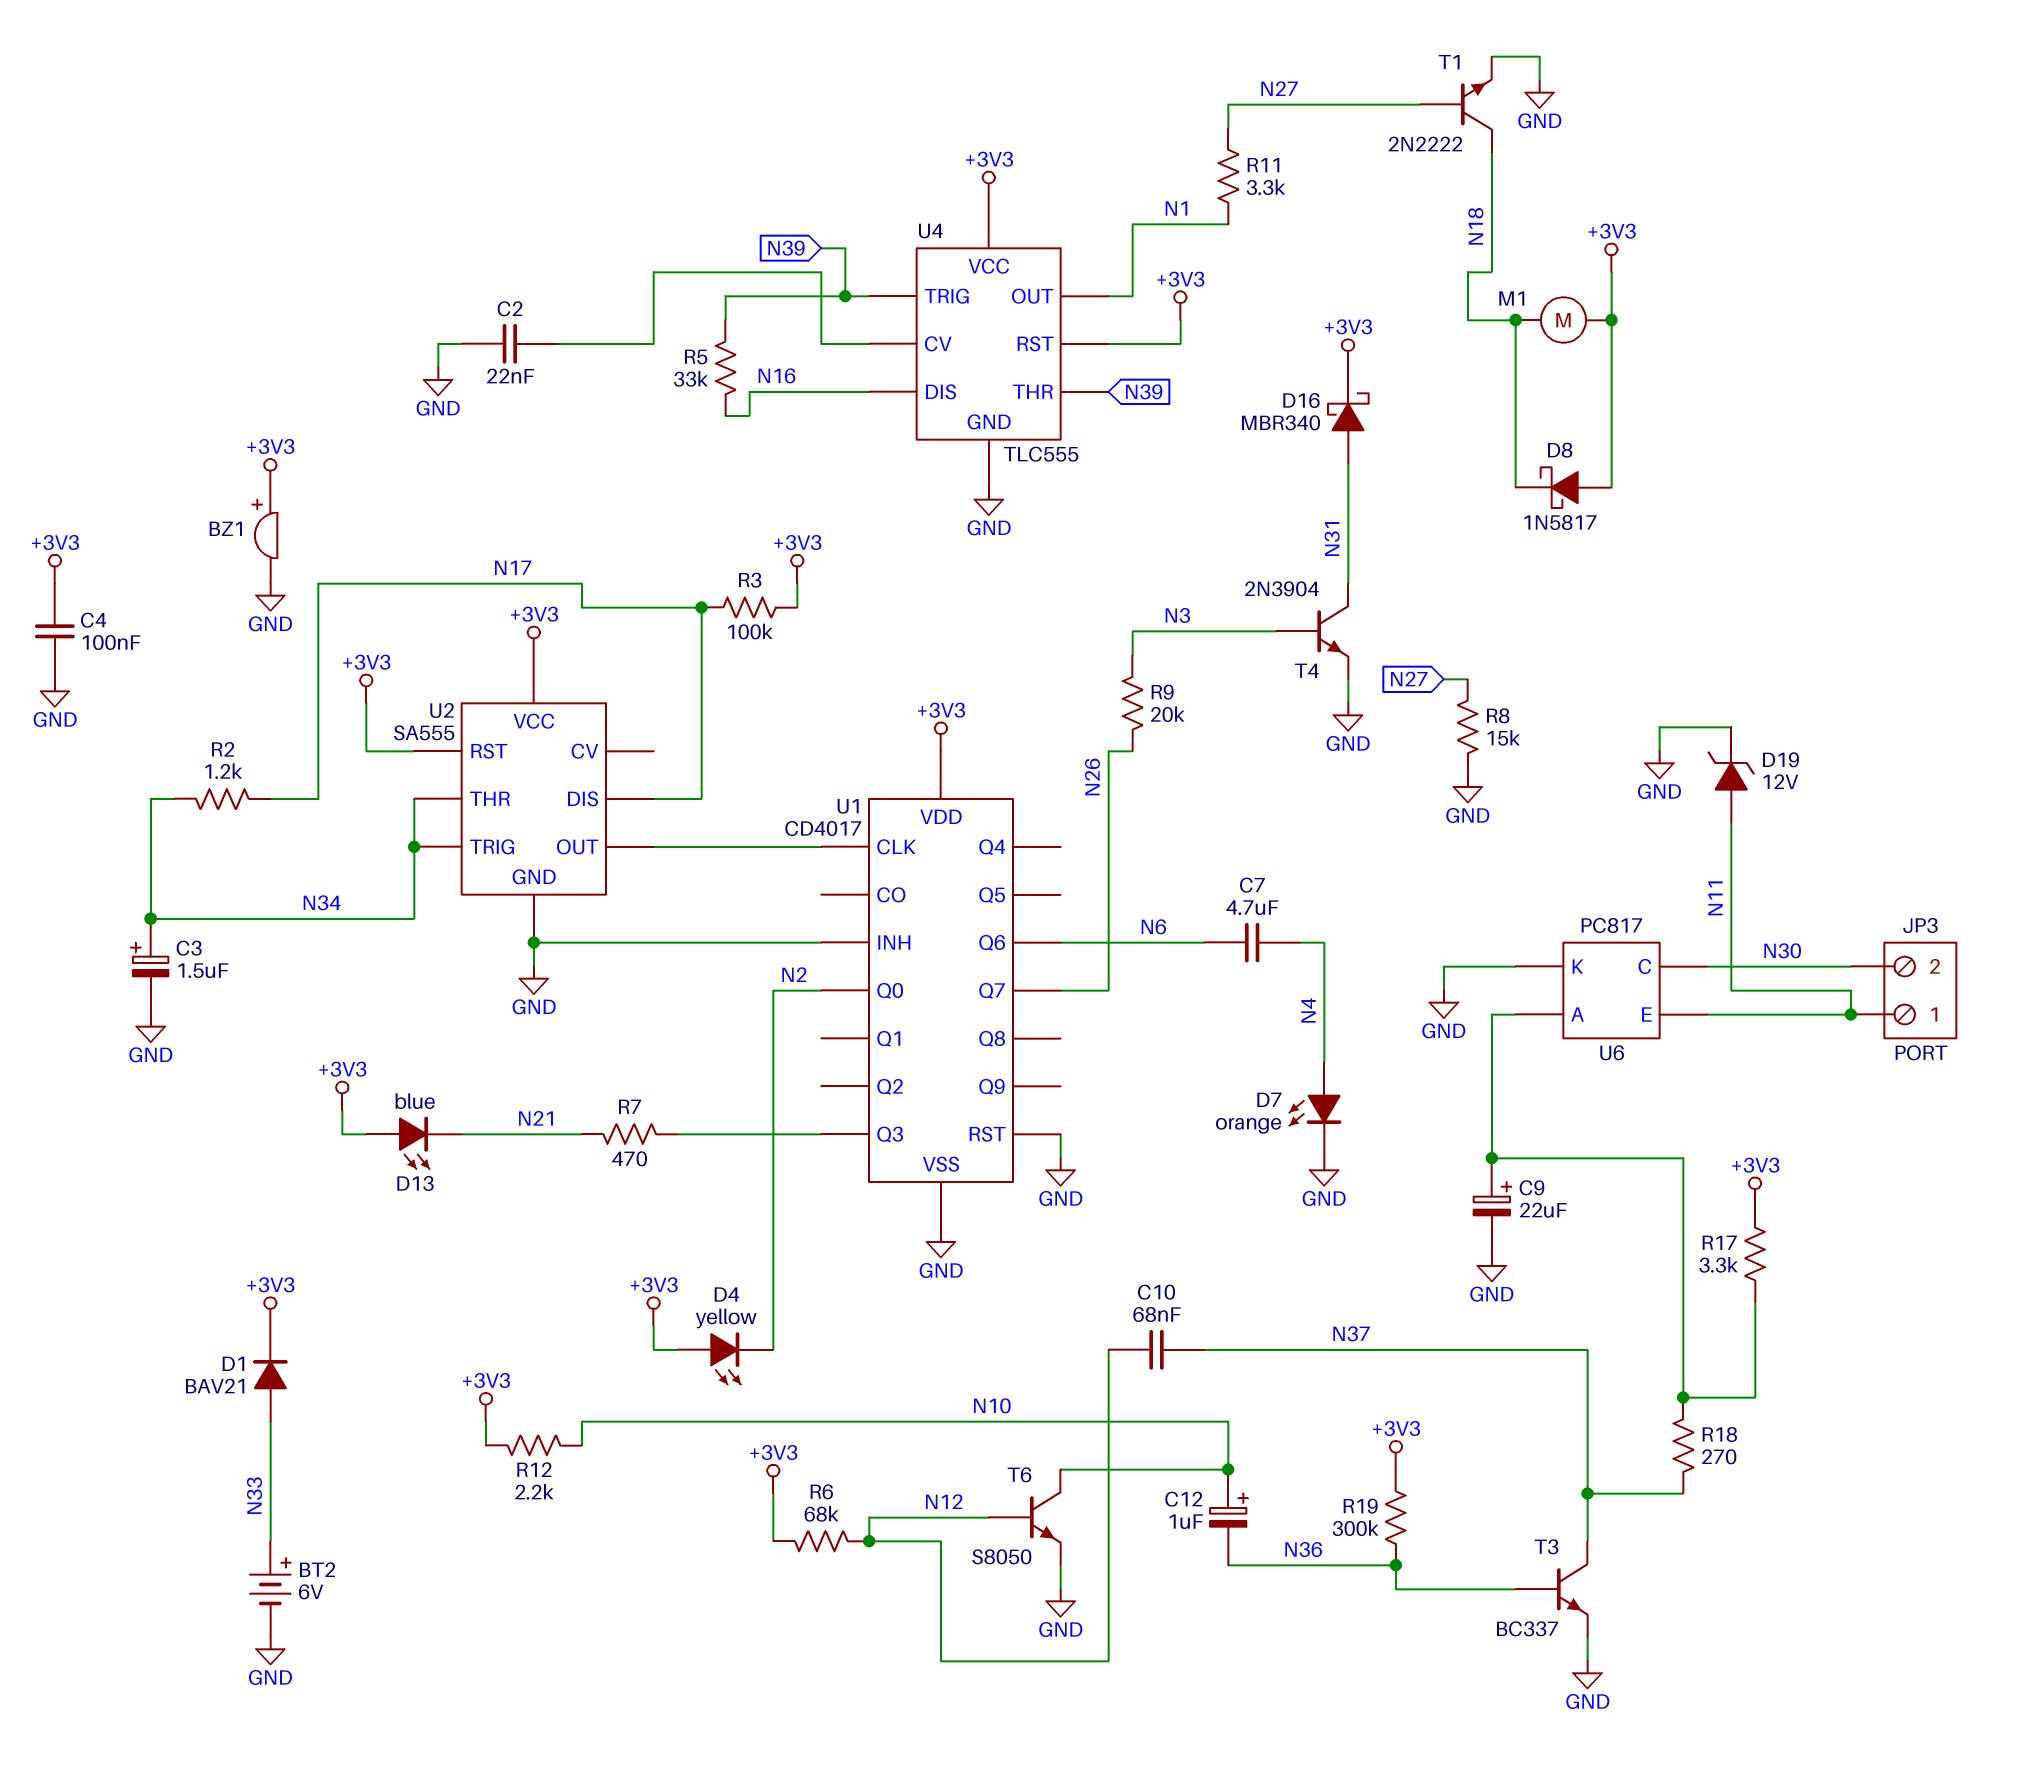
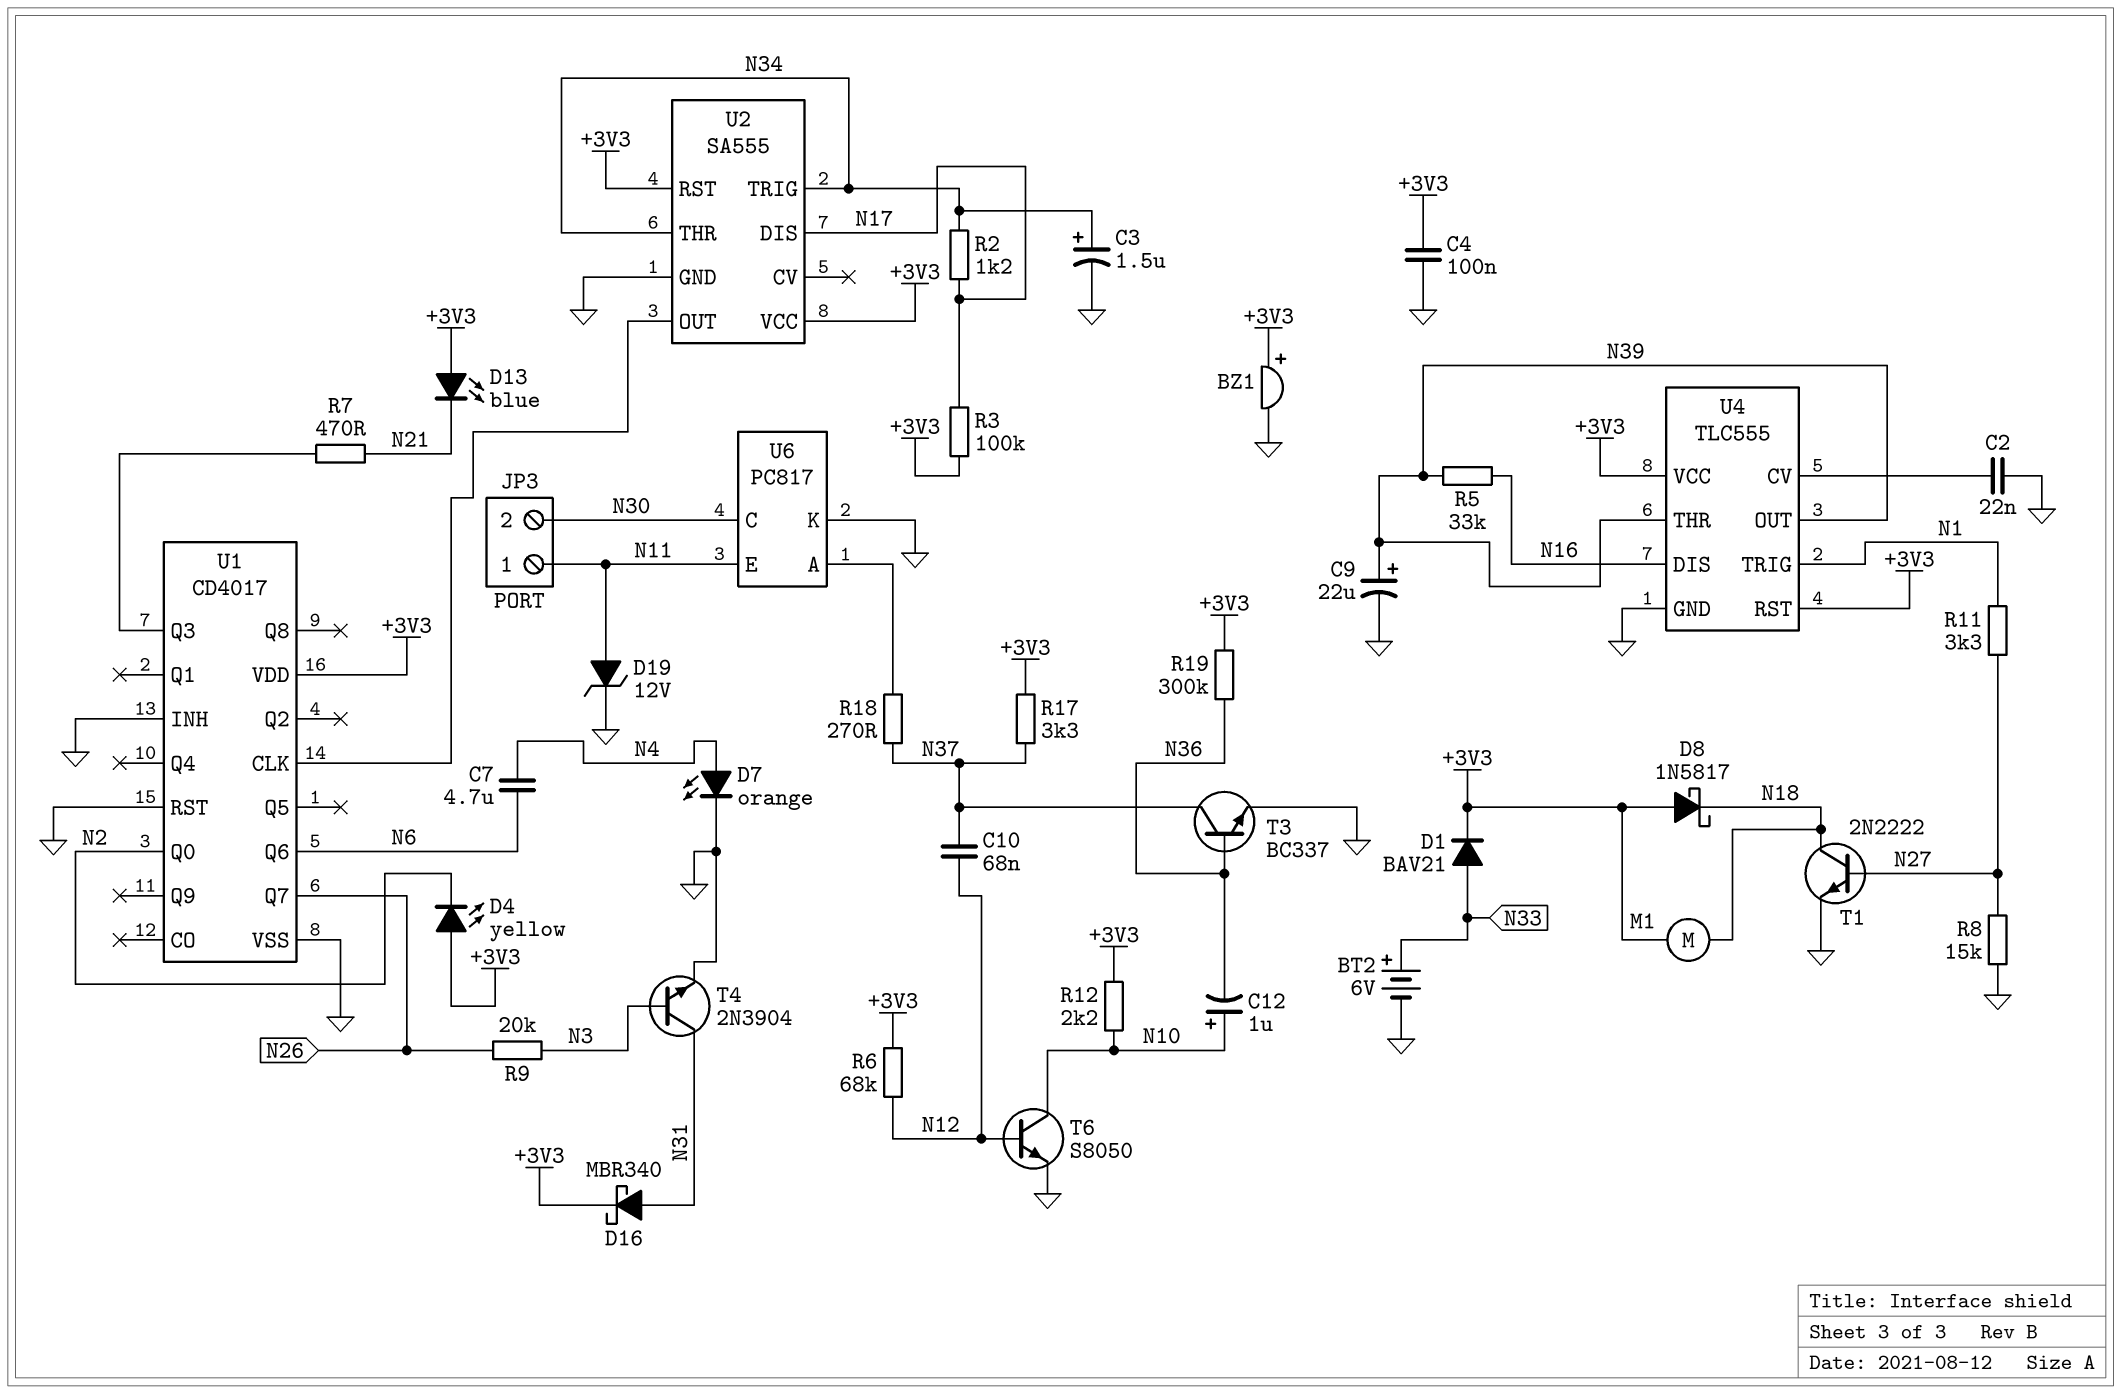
C9: 22uF (plus U6/A, minus GND) -> 22uF (plus N39, minus GND)
R17: 3.3k (+3V3, U6/A) -> 3.3k (+3V3, N37)
U4 pin OUT: N1 -> N39
U4 pin TRIG: N39 -> N1

